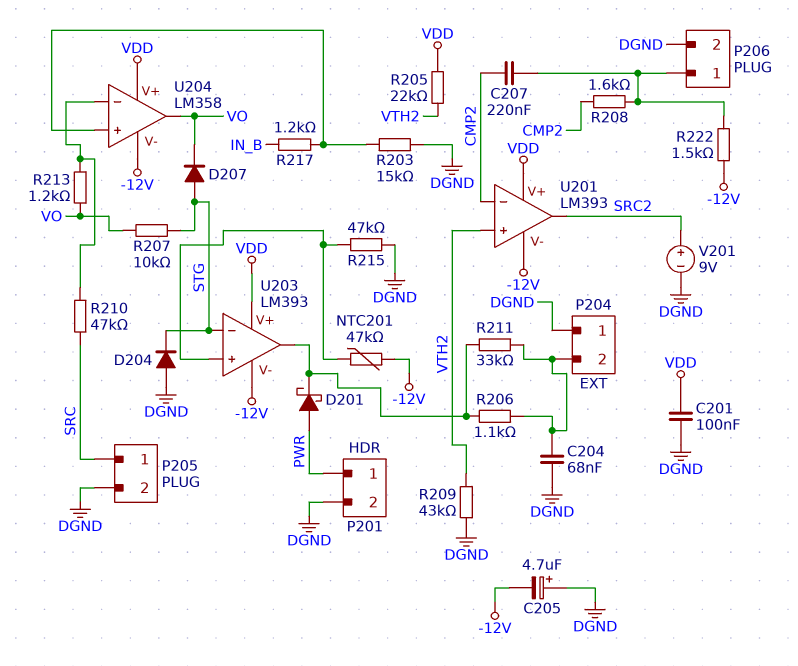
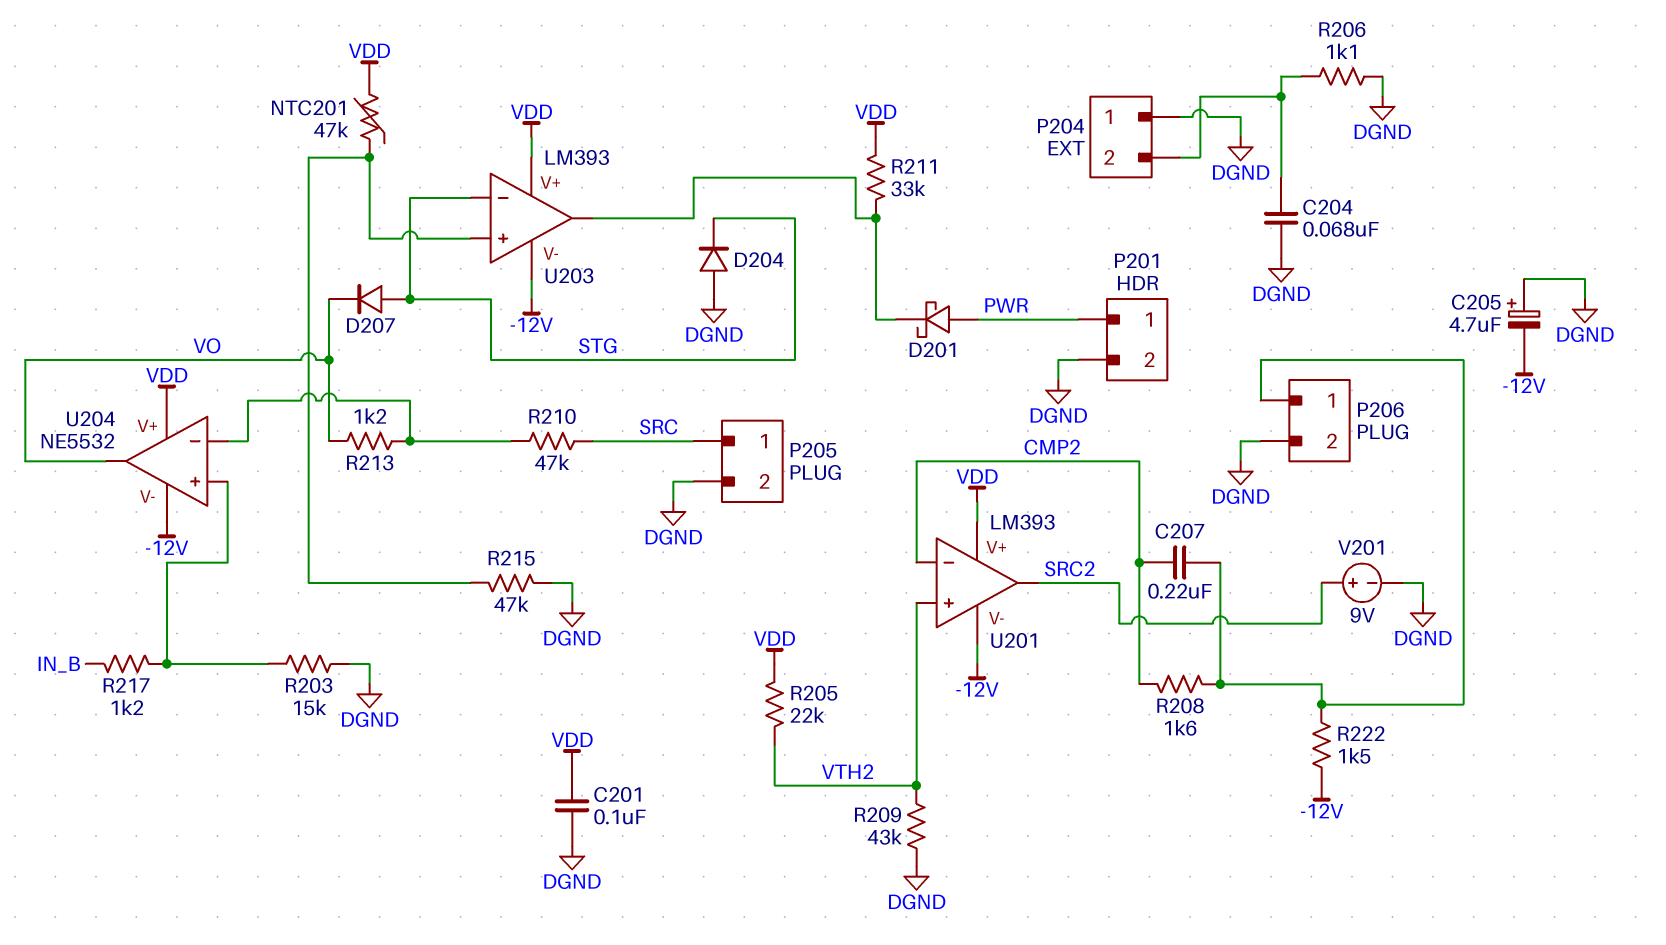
NTC201: 47k (-12V, U203/in+) -> 47k (U203/in+, VDD)
R206: 1.1k (P204/2, U203/out) -> 1.1k (DGND, P204/2)
R207: 10k (STG, VO) -> none
R211: 33k (P204/2, U203/out) -> 33k (U203/out, VDD)
U204: LM358 -> NE5532

